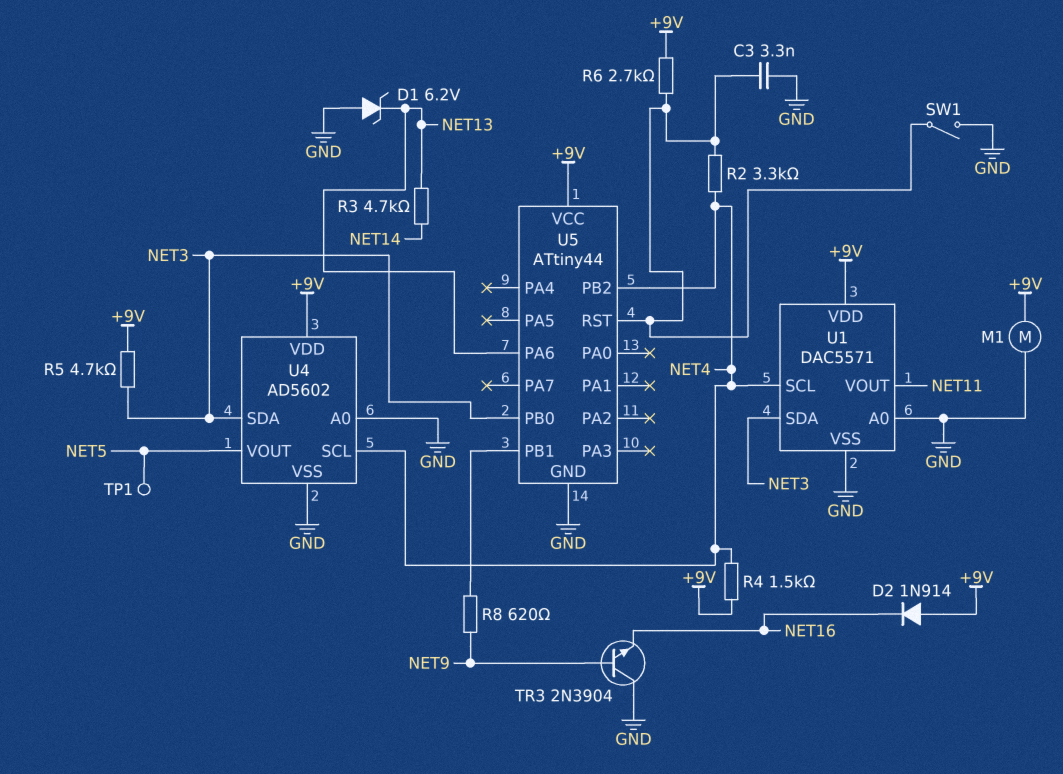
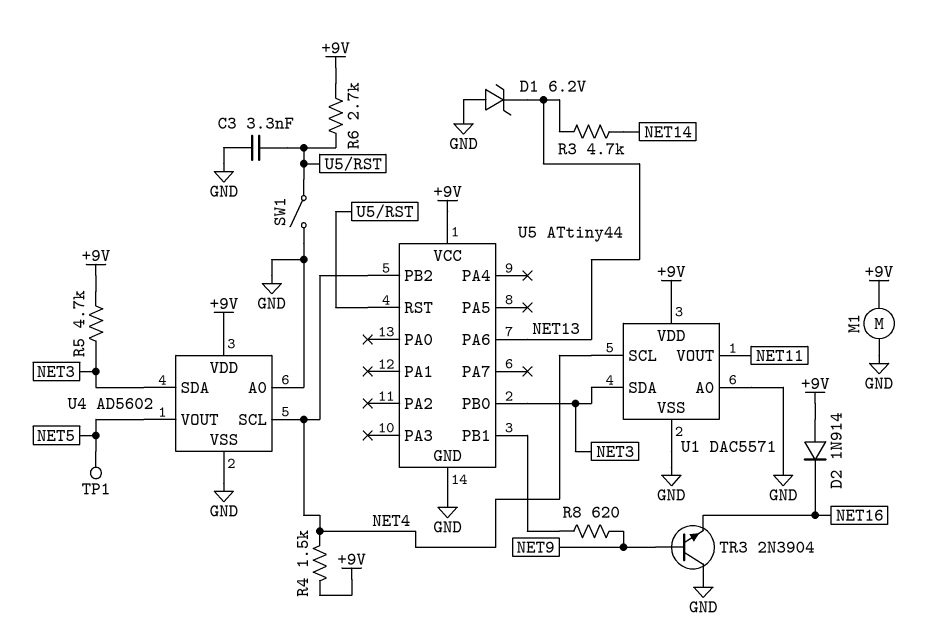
R2: 3.3k (NET4, U5/RST) -> none

